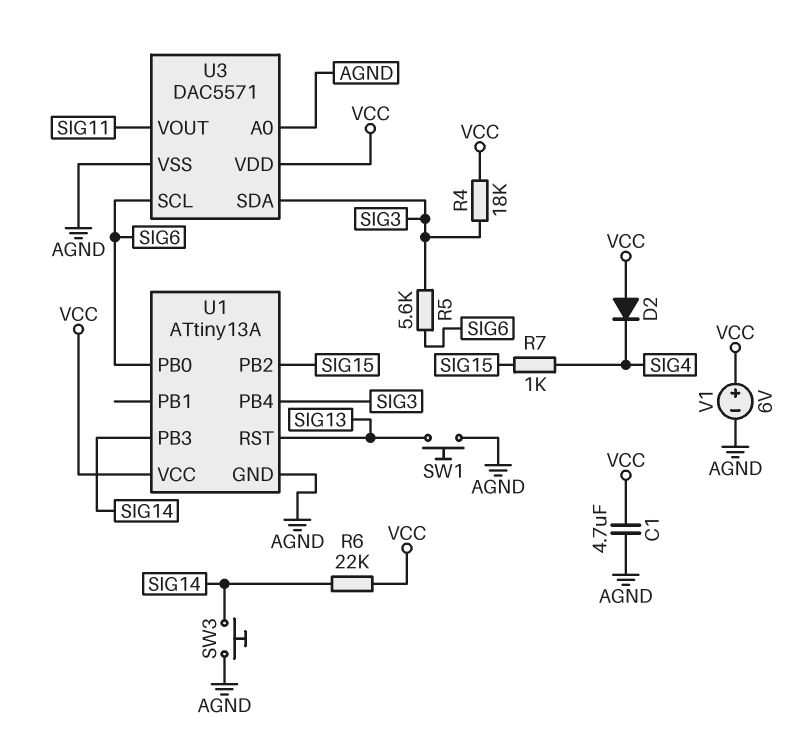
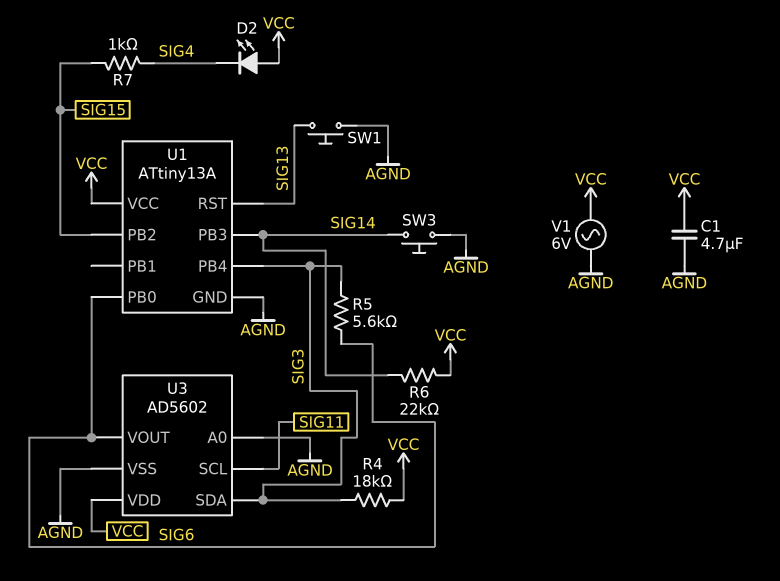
D2: diode (A VCC, K SIG4) -> LED (A VCC, K SIG4)
U3: DAC5571 -> AD5602
U3 pin SCL: SIG6 -> SIG11
U3 pin VOUT: SIG11 -> SIG6
V1: 6V (plus VCC, minus AGND) -> AC 6V (AGND, VCC)

